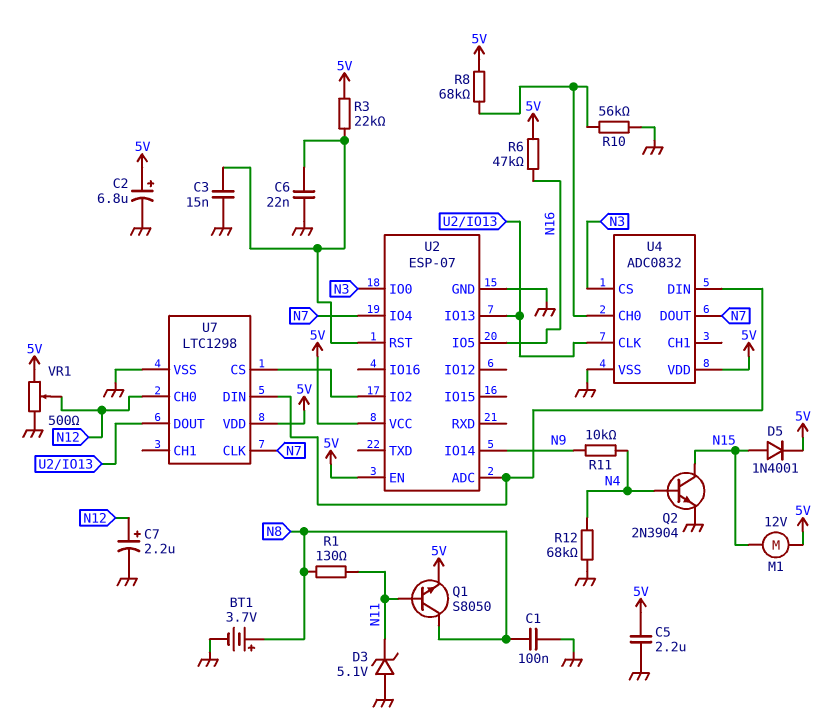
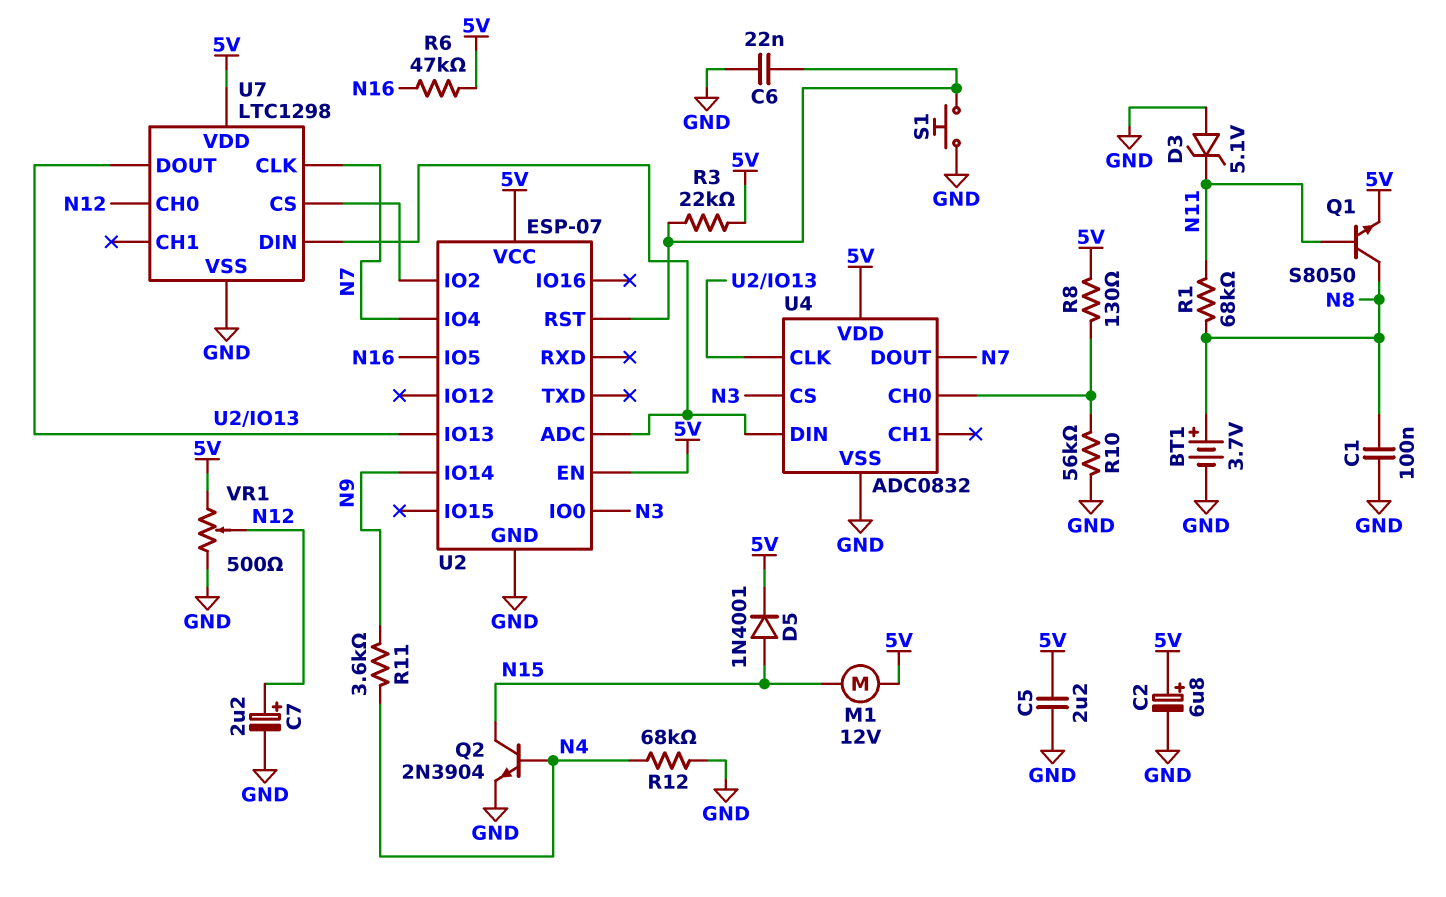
C3: 15nF (GND, U2/RST) -> none
R1: 130 (N8, N11) -> 68k (N8, N11)
R8: 68k (5V, U4/CH0) -> 130 (5V, U4/CH0)
R11: 10k (N4, N9) -> 3.6k (N4, N9)
S1: none -> button (GND, U2/RST)

